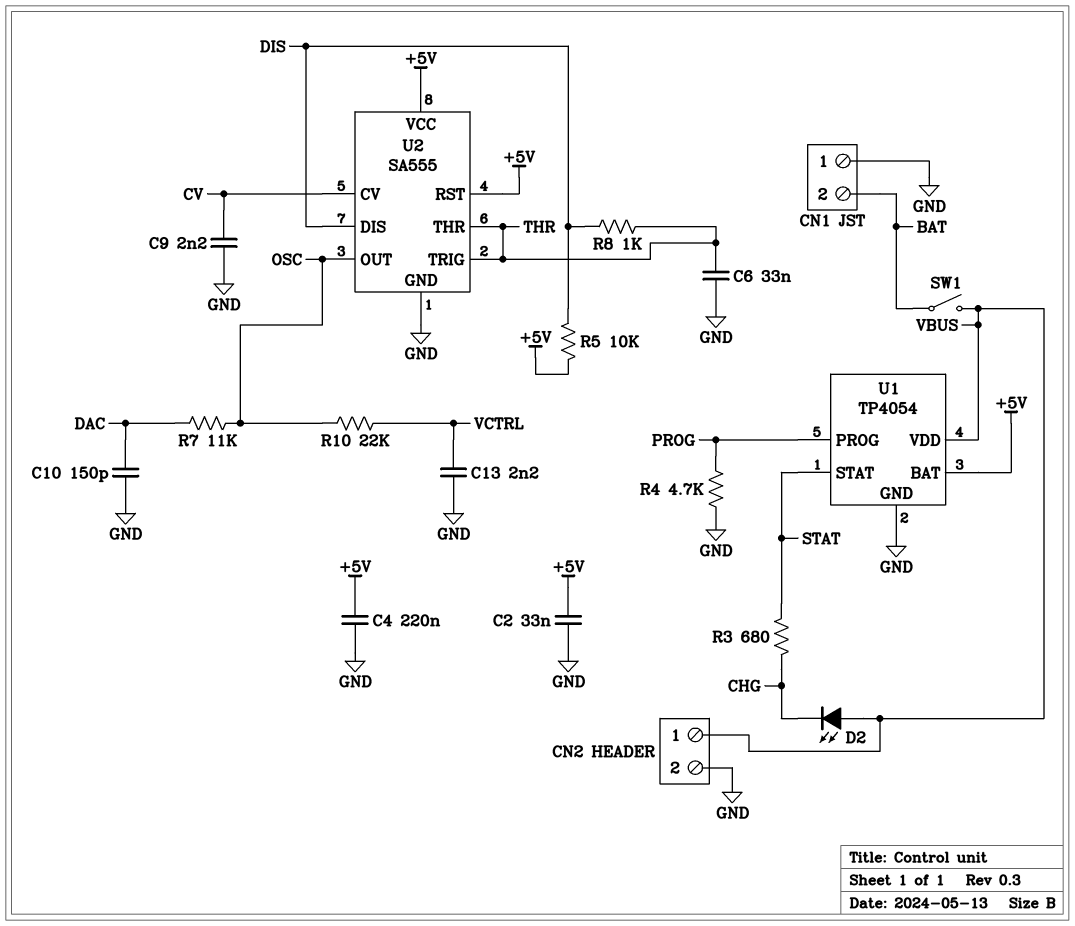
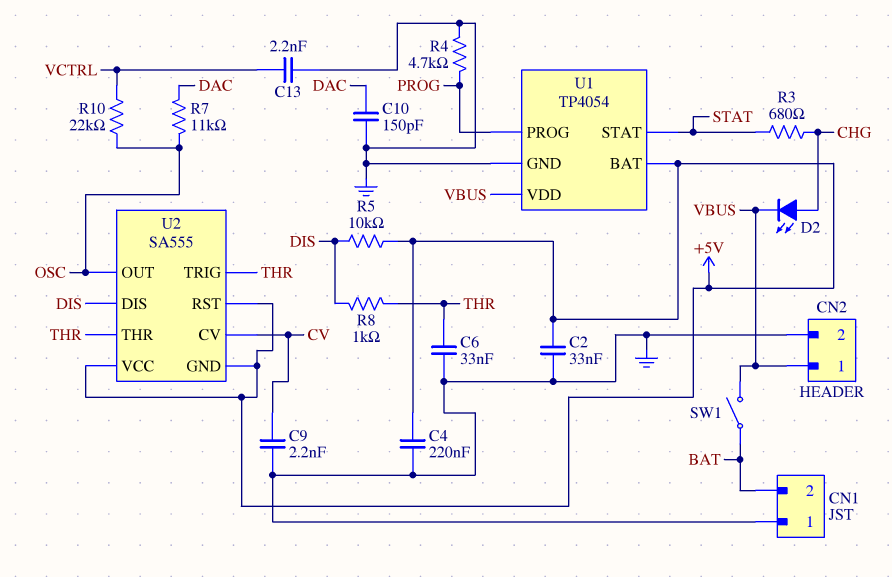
D2: LED (A VBUS, K CHG) -> LED (A CHG, K VBUS)
U2 pin GND: GND -> +5V

